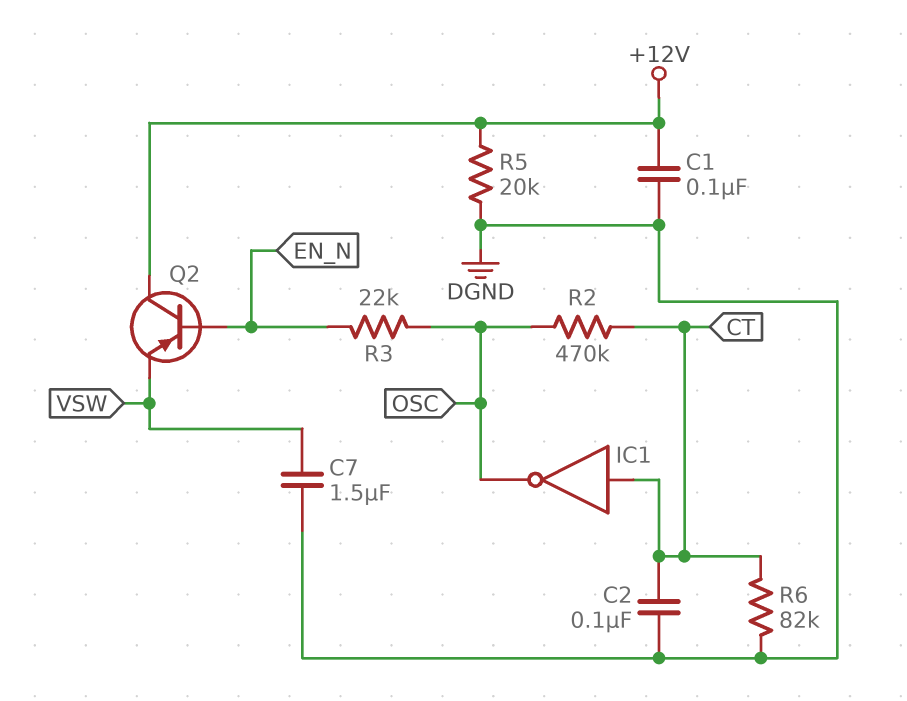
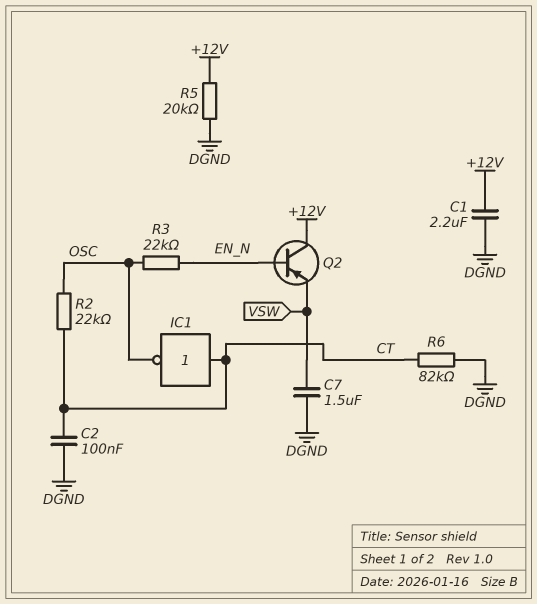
C1: 100nF (+12V, DGND) -> 2.2uF (+12V, DGND)
R2: 470k (CT, OSC) -> 22k (CT, OSC)

